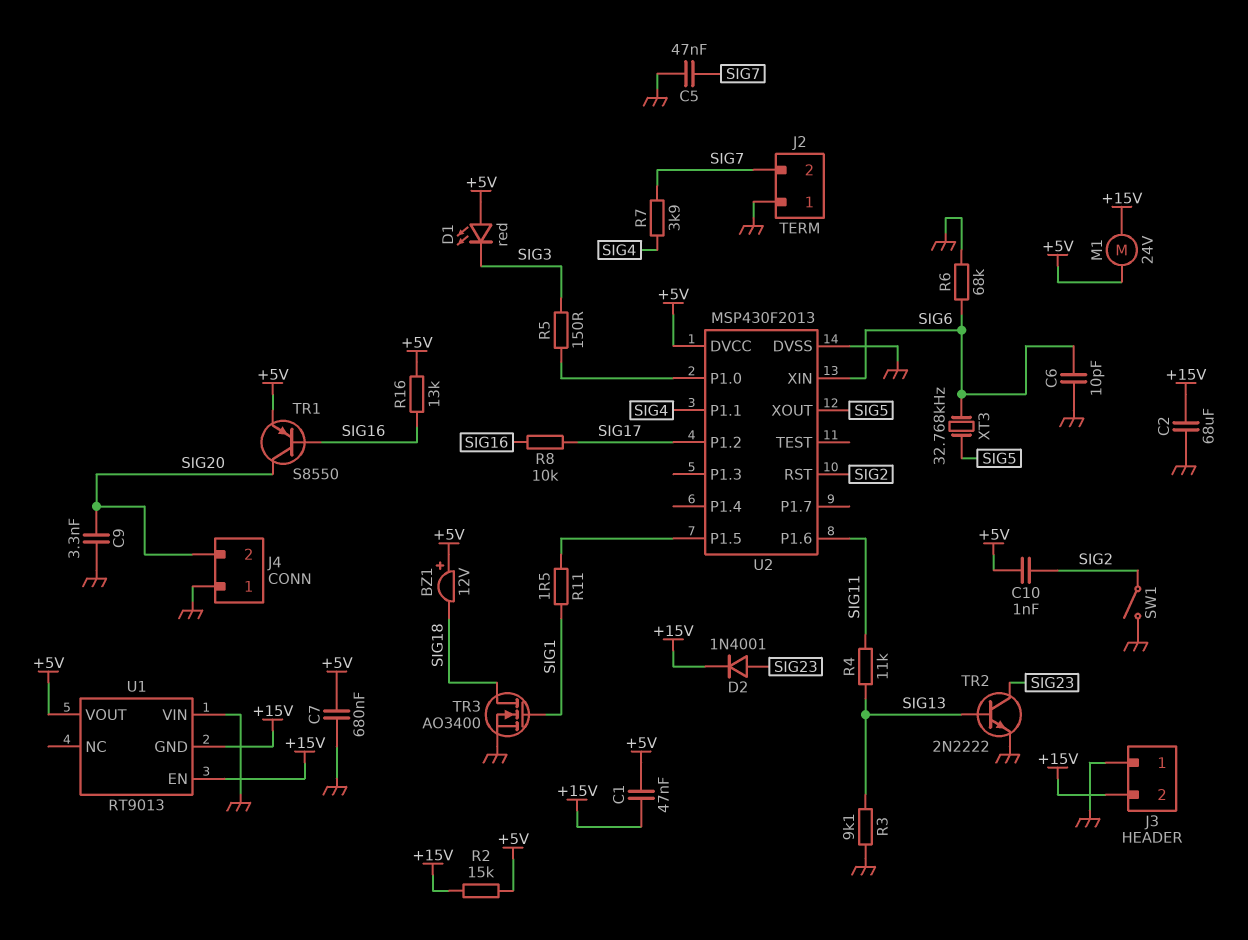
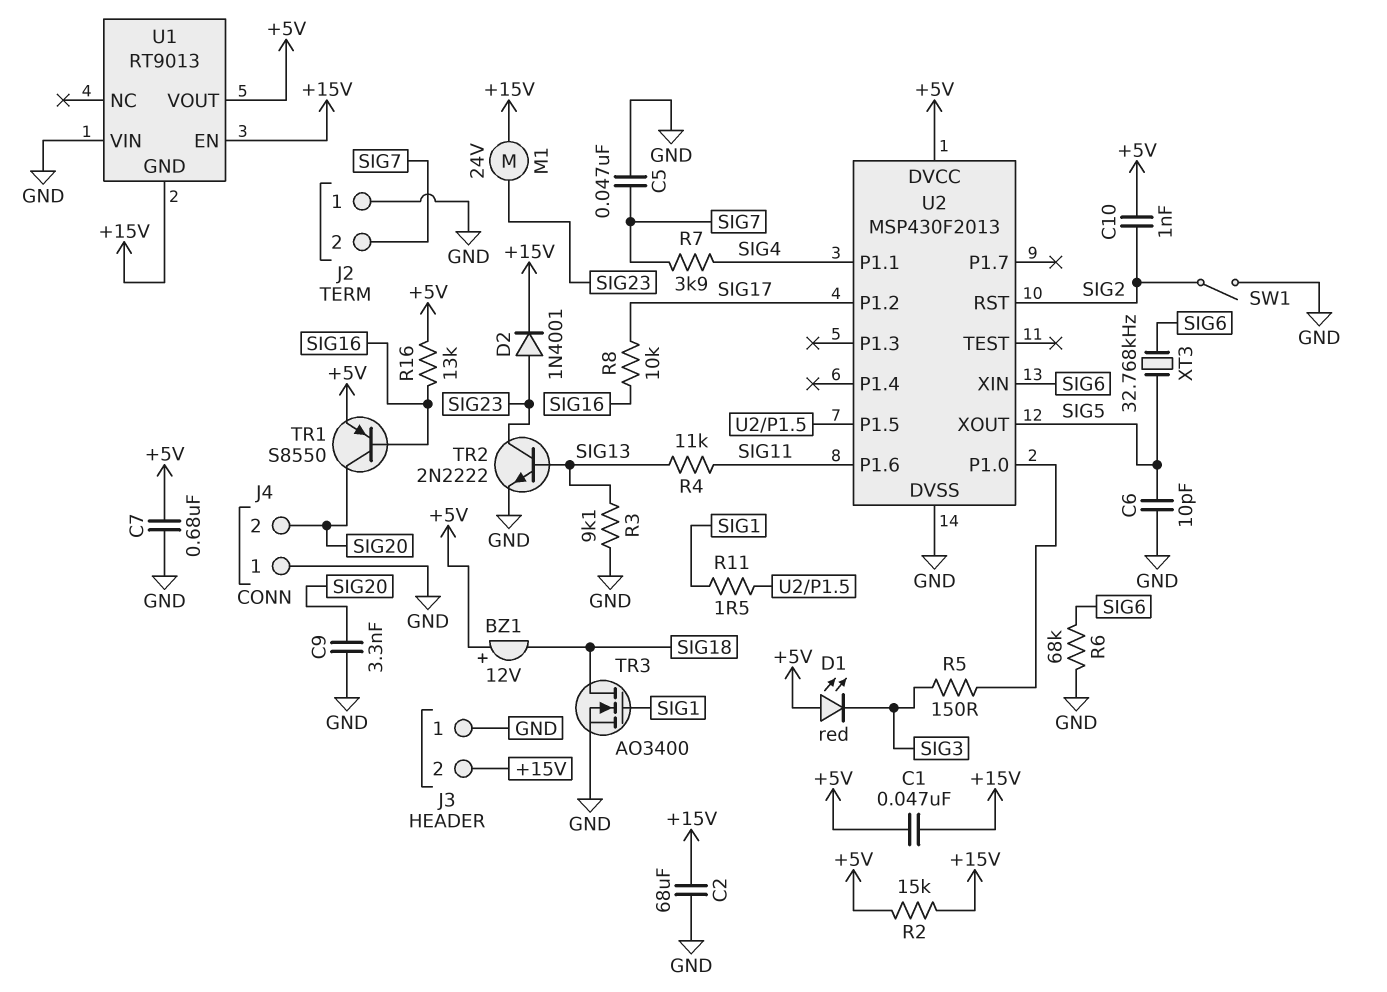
C6: 10pF (GND, SIG6) -> 10pF (GND, SIG5)
M1: motor 24V (+5V, +15V) -> motor 24V (+15V, SIG23)

